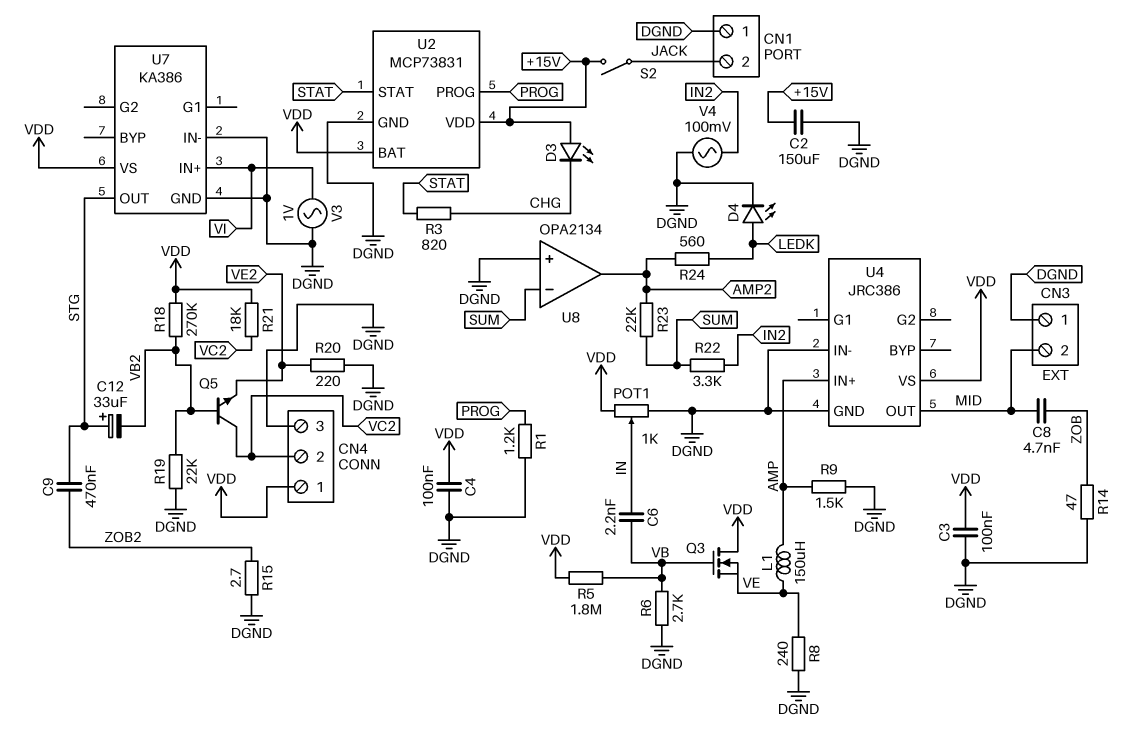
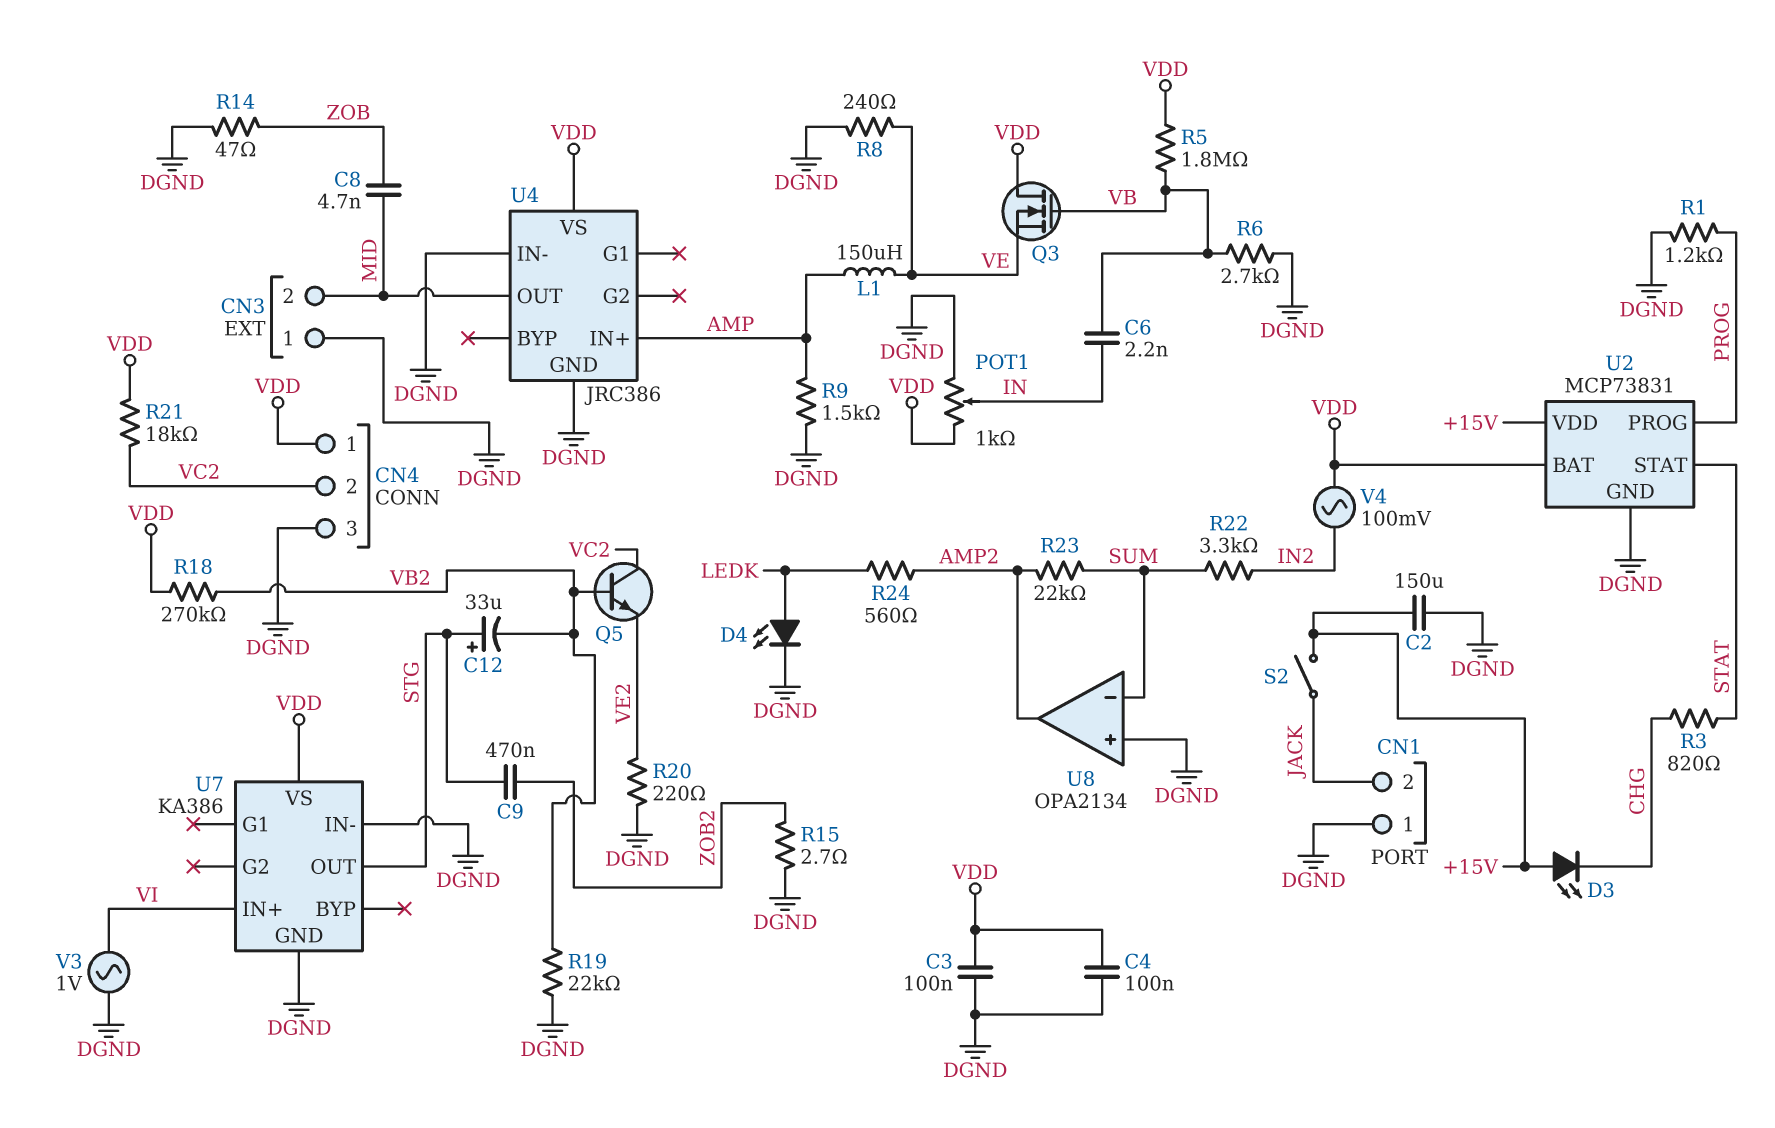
V4: AC 100mV (DGND, IN2) -> AC 100mV (IN2, VDD)

